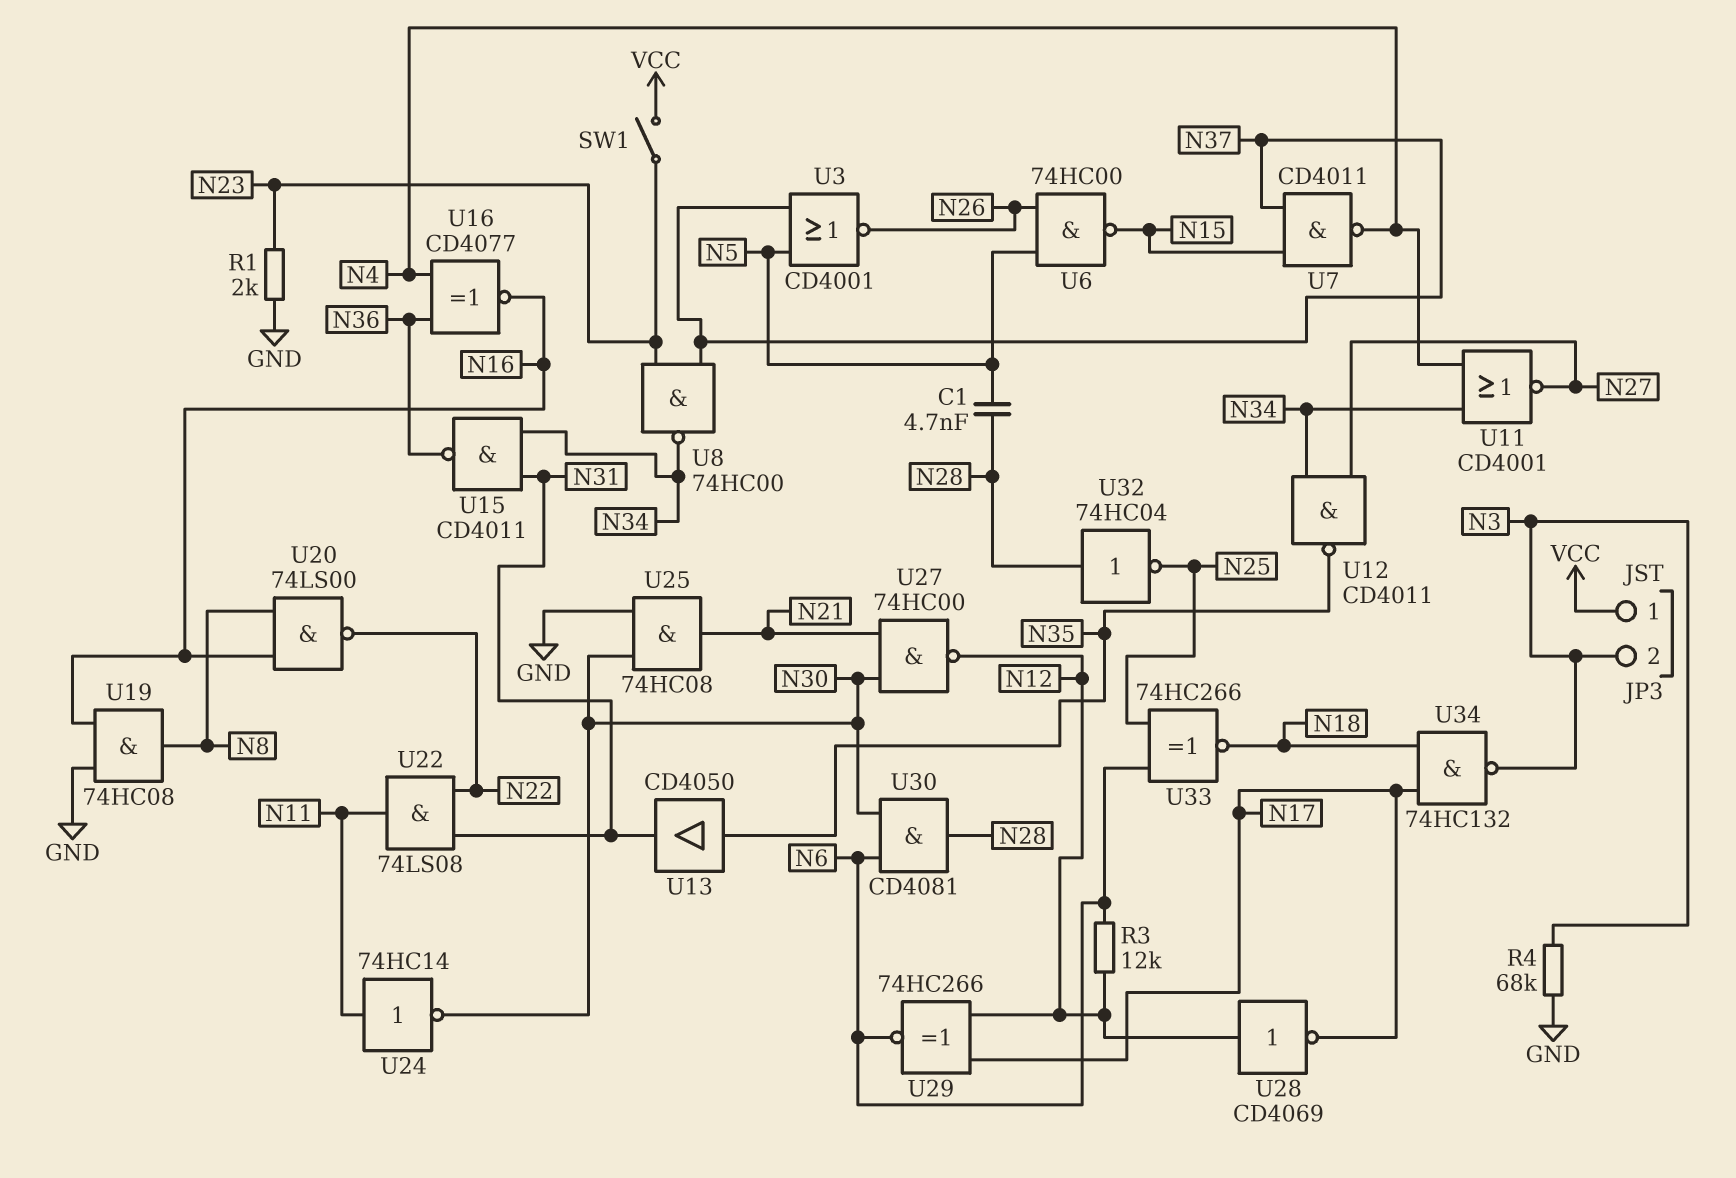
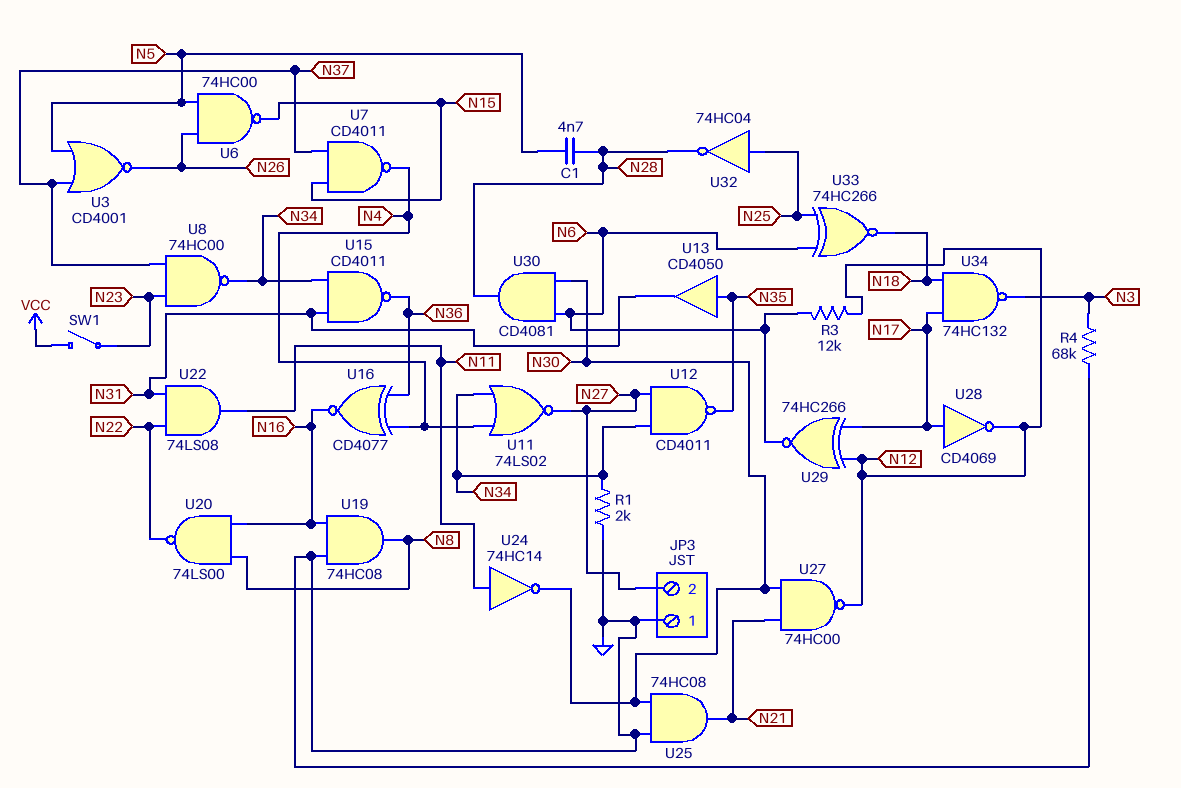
JP3 pin 1: VCC -> GND
JP3 pin 2: N3 -> N27
R1: 2k (GND, N23) -> 2k (GND, N34)
U11: NOR CD4001 (in N4, in N34, out N27) -> NOR 74LS02 (in N4, in N34, out N27)
U28: NOT CD4069 (in N12, out N17) -> NOT CD4069 (in N17, out N12)
U32: NOT 74HC04 (in N28, out N25) -> NOT 74HC04 (in N25, out N28)

